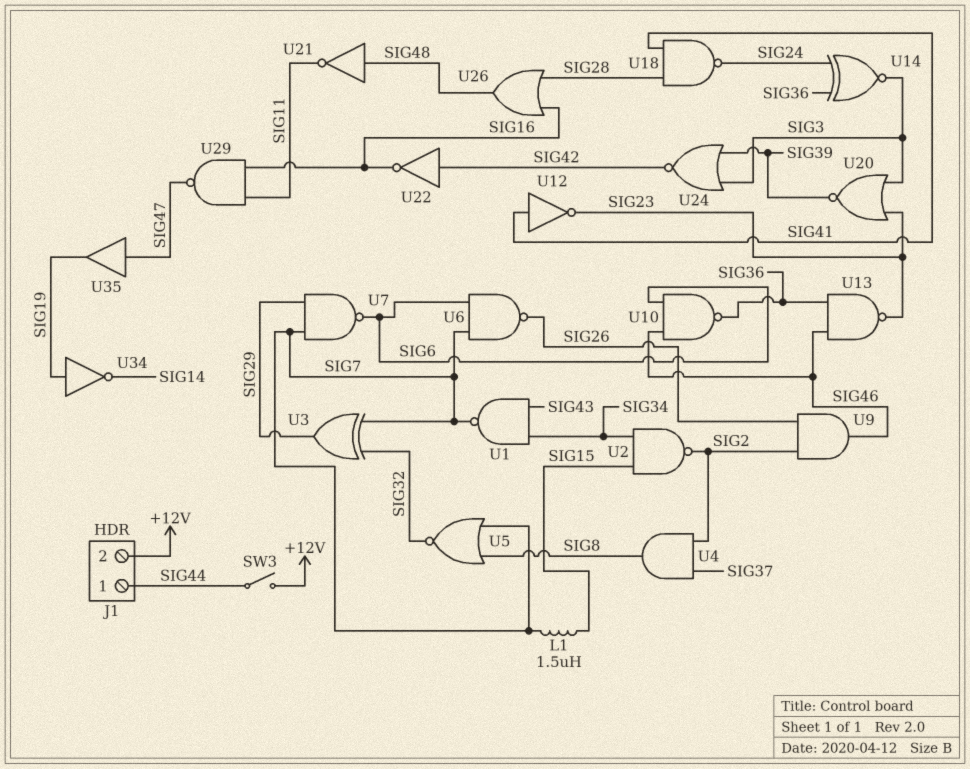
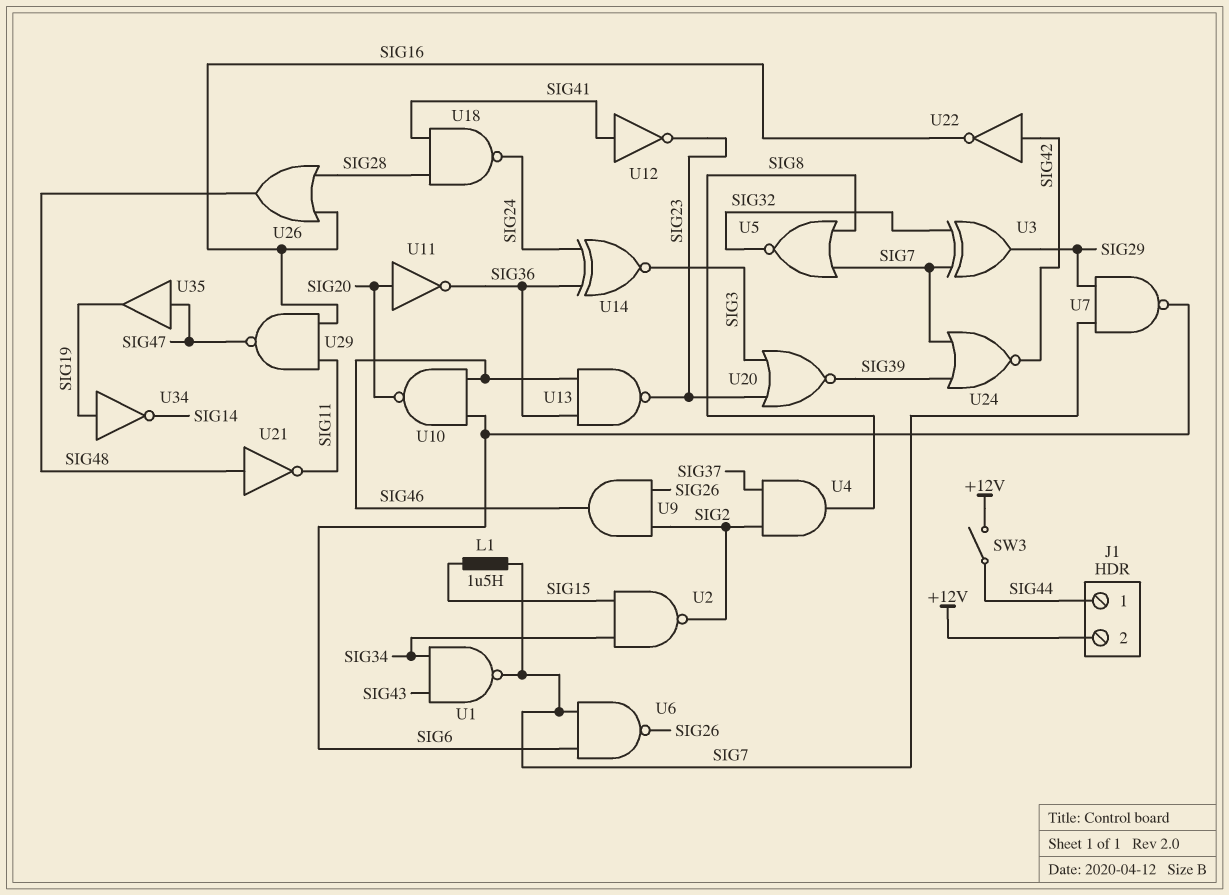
U10: NAND (in SIG6, in SIG46, out SIG36) -> NAND (in SIG6, in SIG46, out SIG20)
U11: none -> NOT (in SIG20, out SIG36)
U24: NOR (in SIG3, in SIG39, out SIG42) -> NOR (in SIG7, in SIG39, out SIG42)

